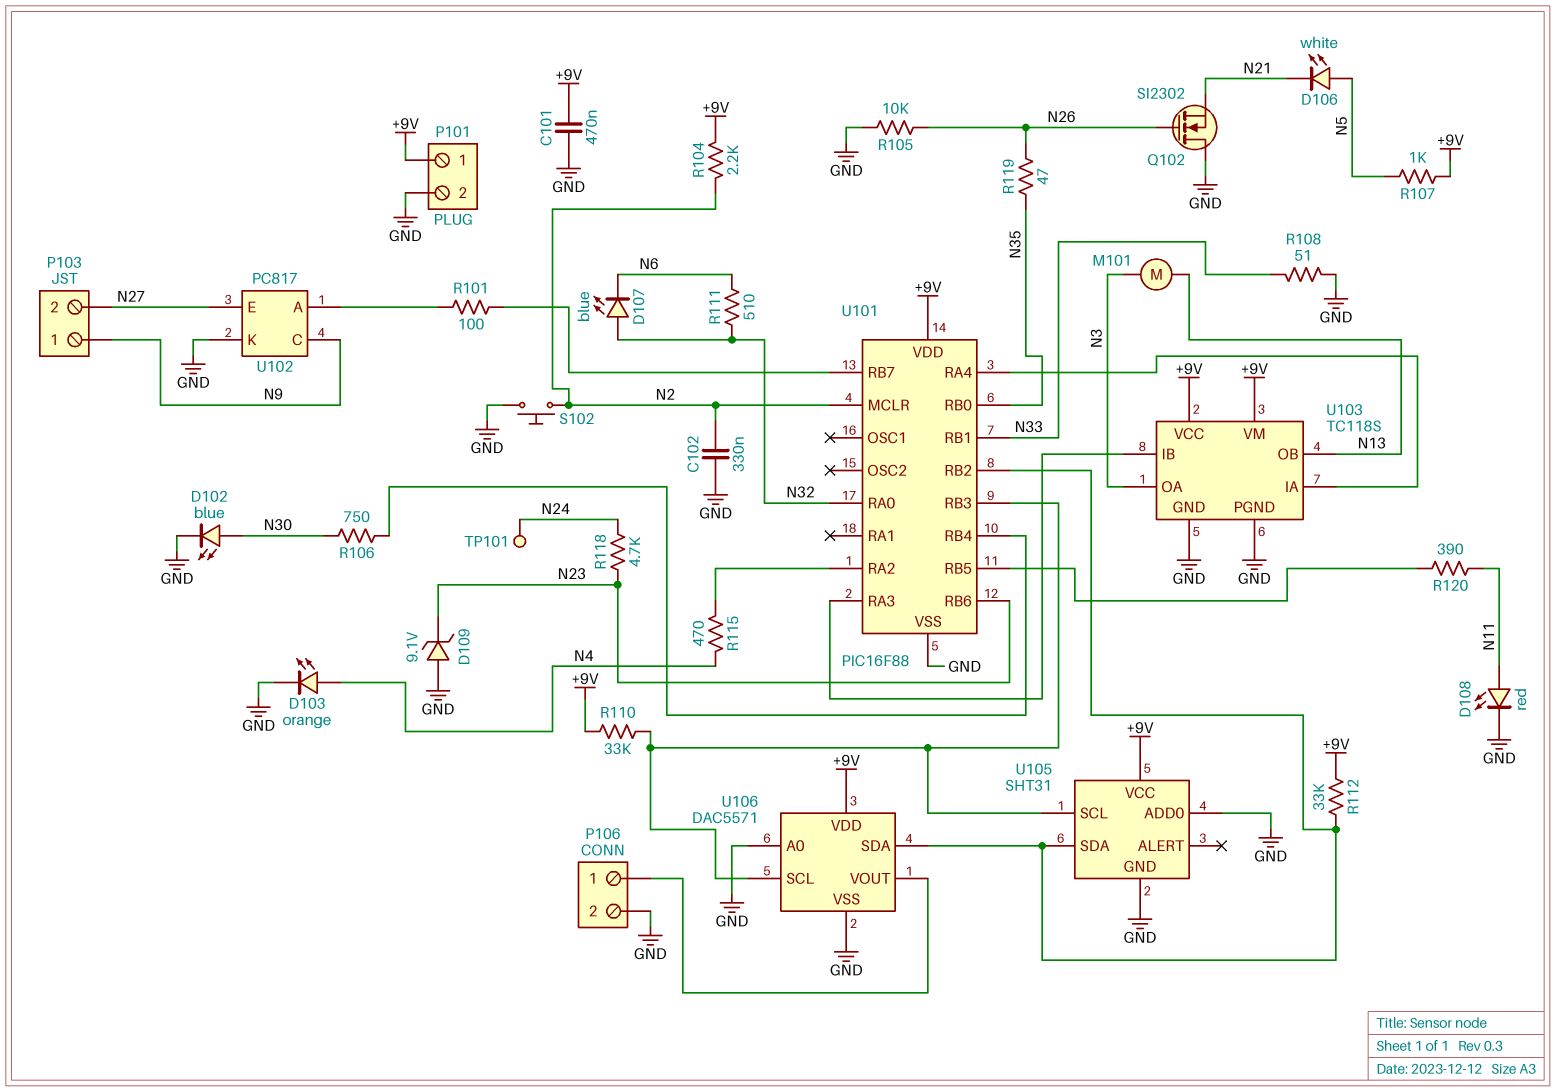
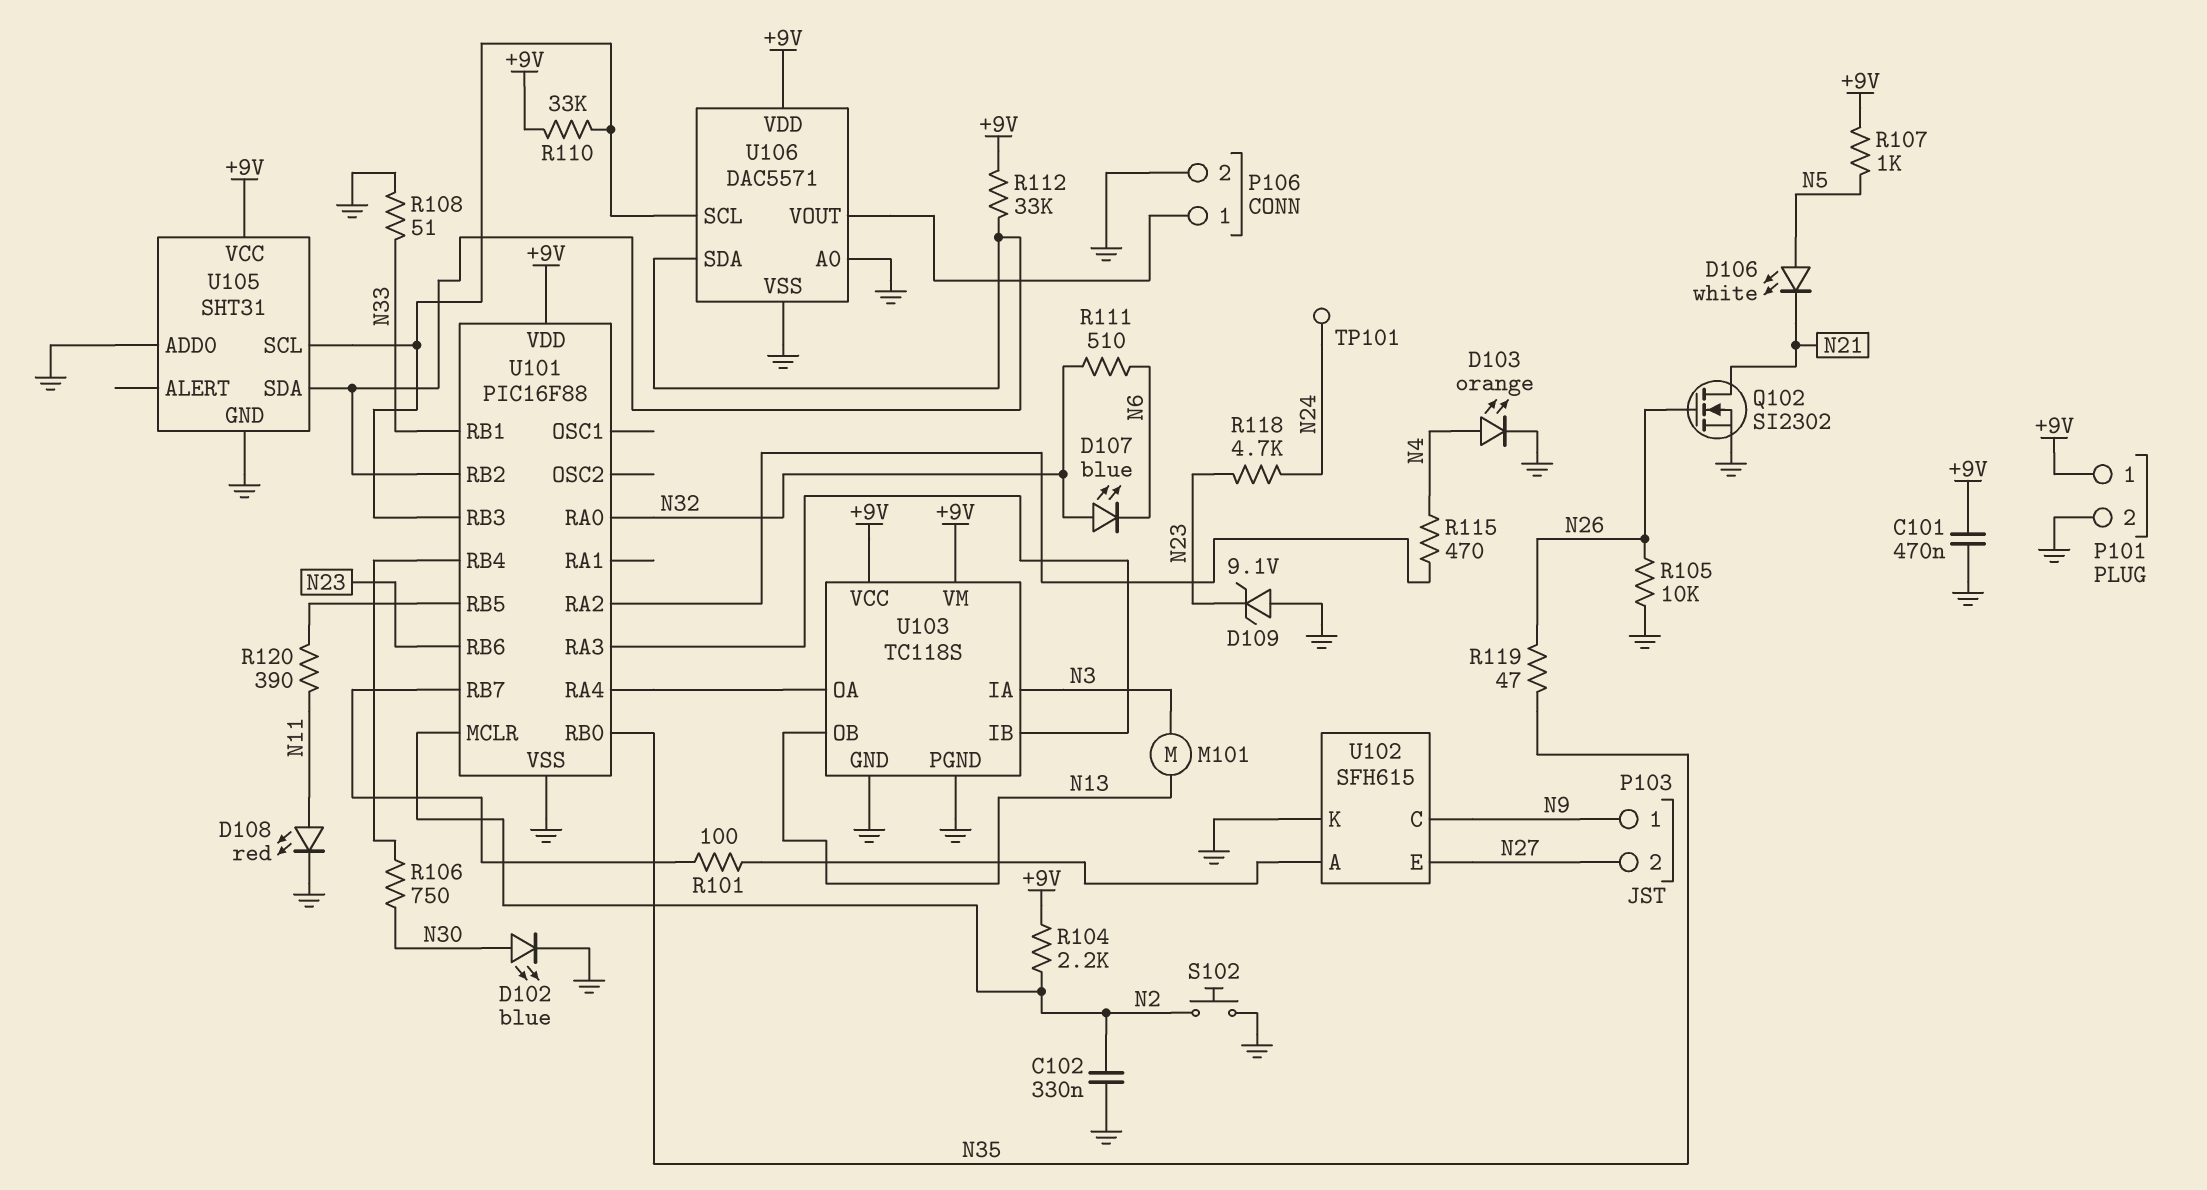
Q102: NMOS SI2302 (G N26, D GND, S N21) -> NMOS SI2302 (G N26, D N21, S GND)
U102: PC817 -> SFH615
U103 pin IA: U101/RA4 -> N3
U103 pin OA: N3 -> U101/RA4

